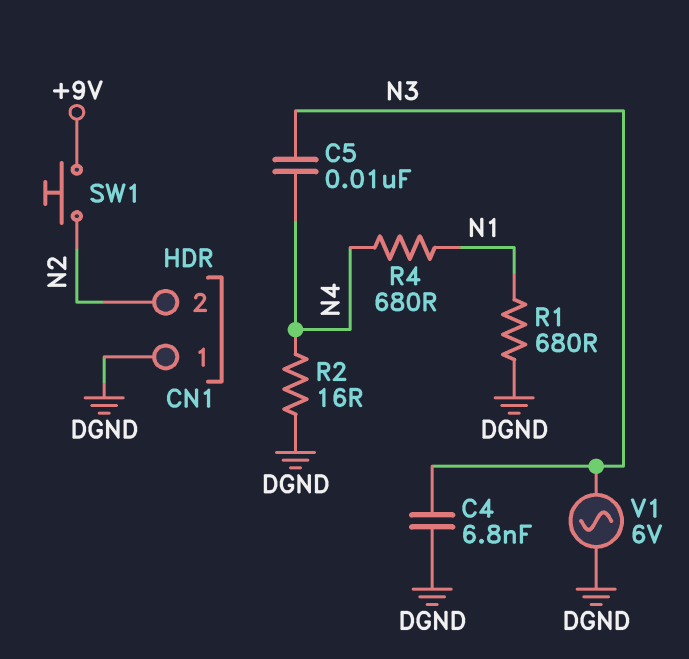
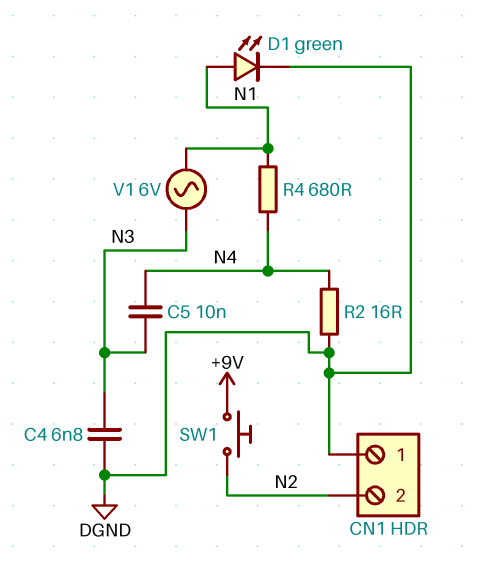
D1: none -> LED green (A N1, K DGND)
R1: 680 (DGND, N1) -> none
V1: AC 6V (DGND, N3) -> AC 6V (N1, N3)

